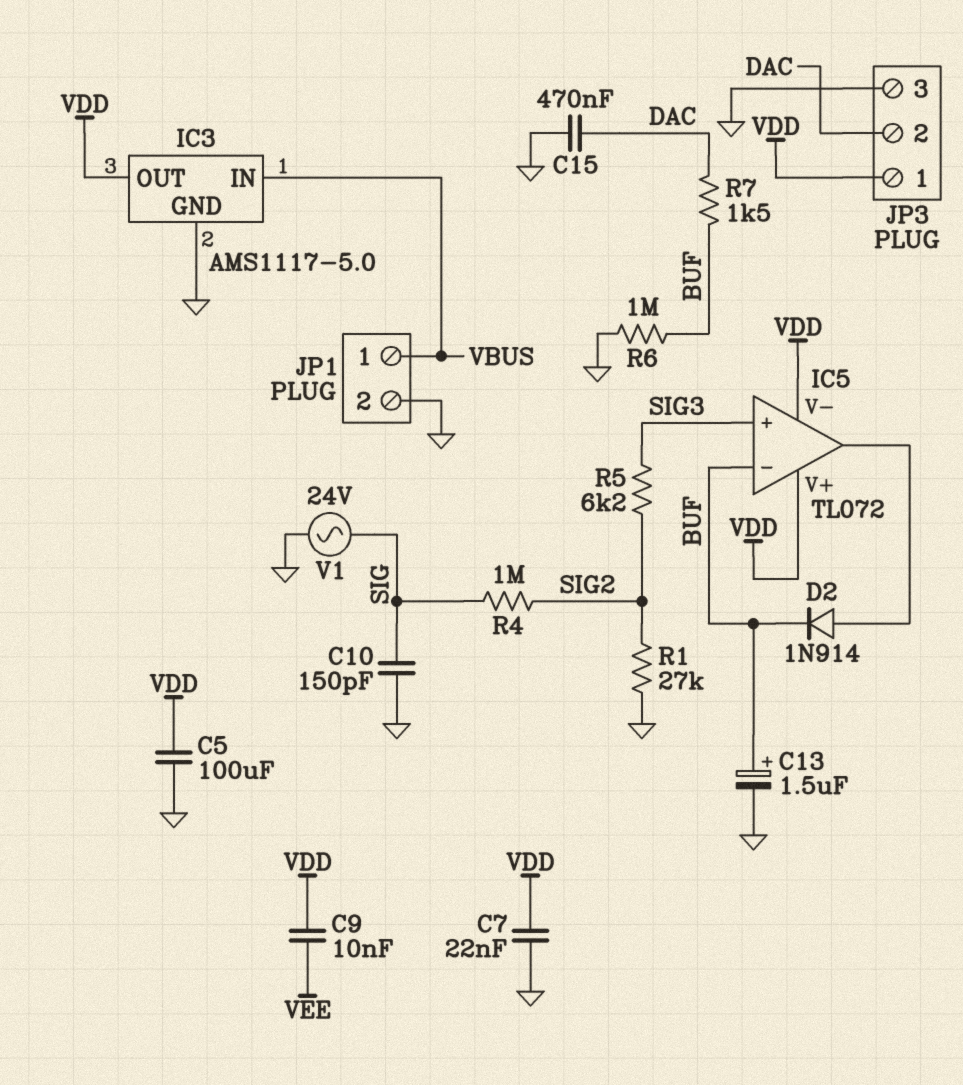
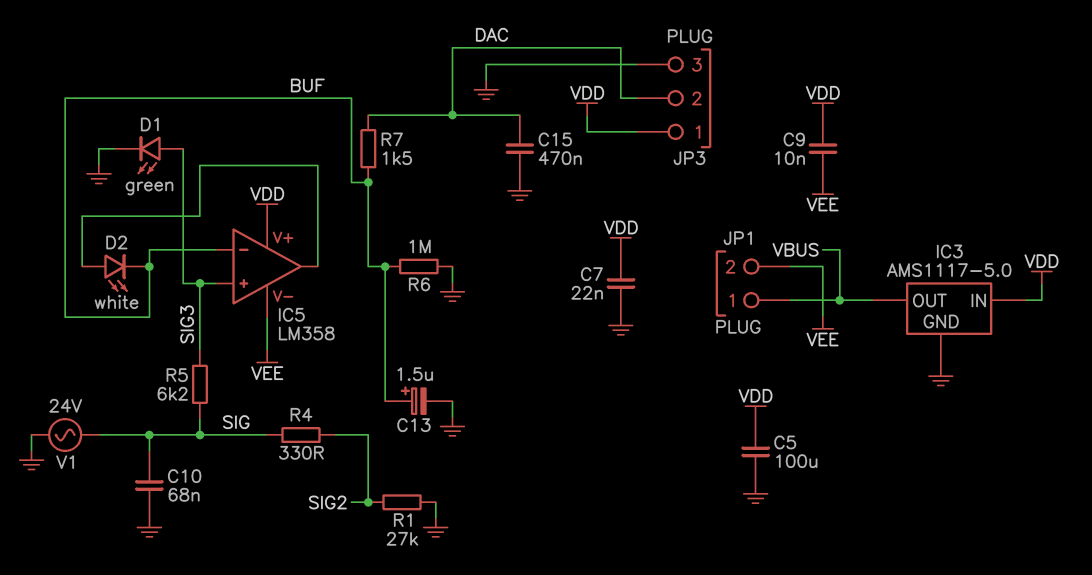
C10: 150pF (GND, SIG) -> 68nF (GND, SIG)
D1: none -> LED green (A SIG3, K GND)
D2: diode 1N914 (A IC5/out, K BUF) -> LED white (A IC5/out, K BUF)
IC3 pin IN: VBUS -> VDD
IC3 pin OUT: VDD -> VBUS
IC5: TL072 -> LM358
IC5 pin V-: VDD -> VEE
JP1 pin 2: GND -> VEE
R4: 1M (SIG, SIG2) -> 330 (SIG, SIG2)
R5: 6.2k (SIG2, SIG3) -> 6.2k (SIG, SIG3)

